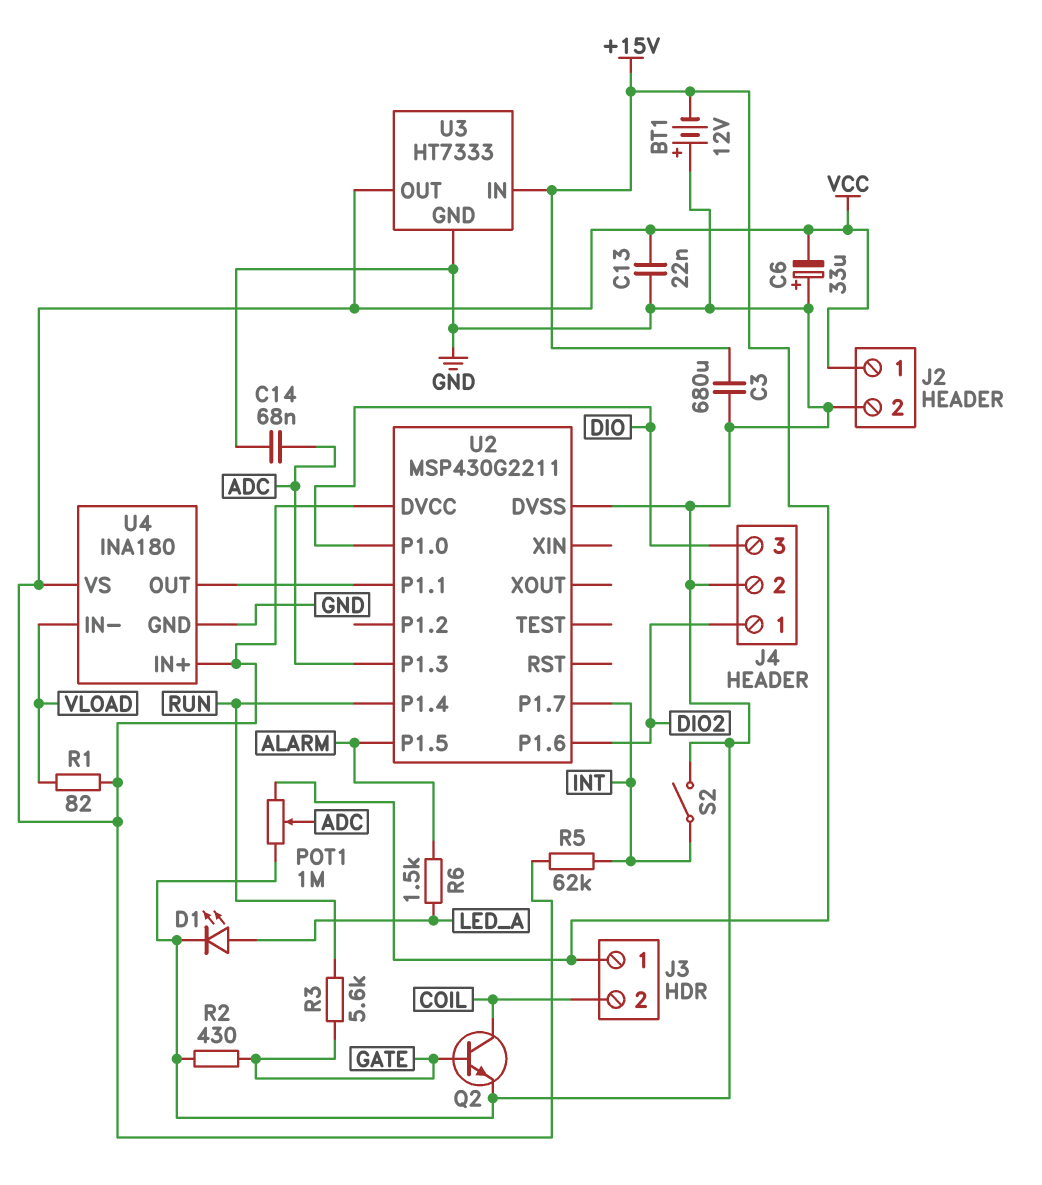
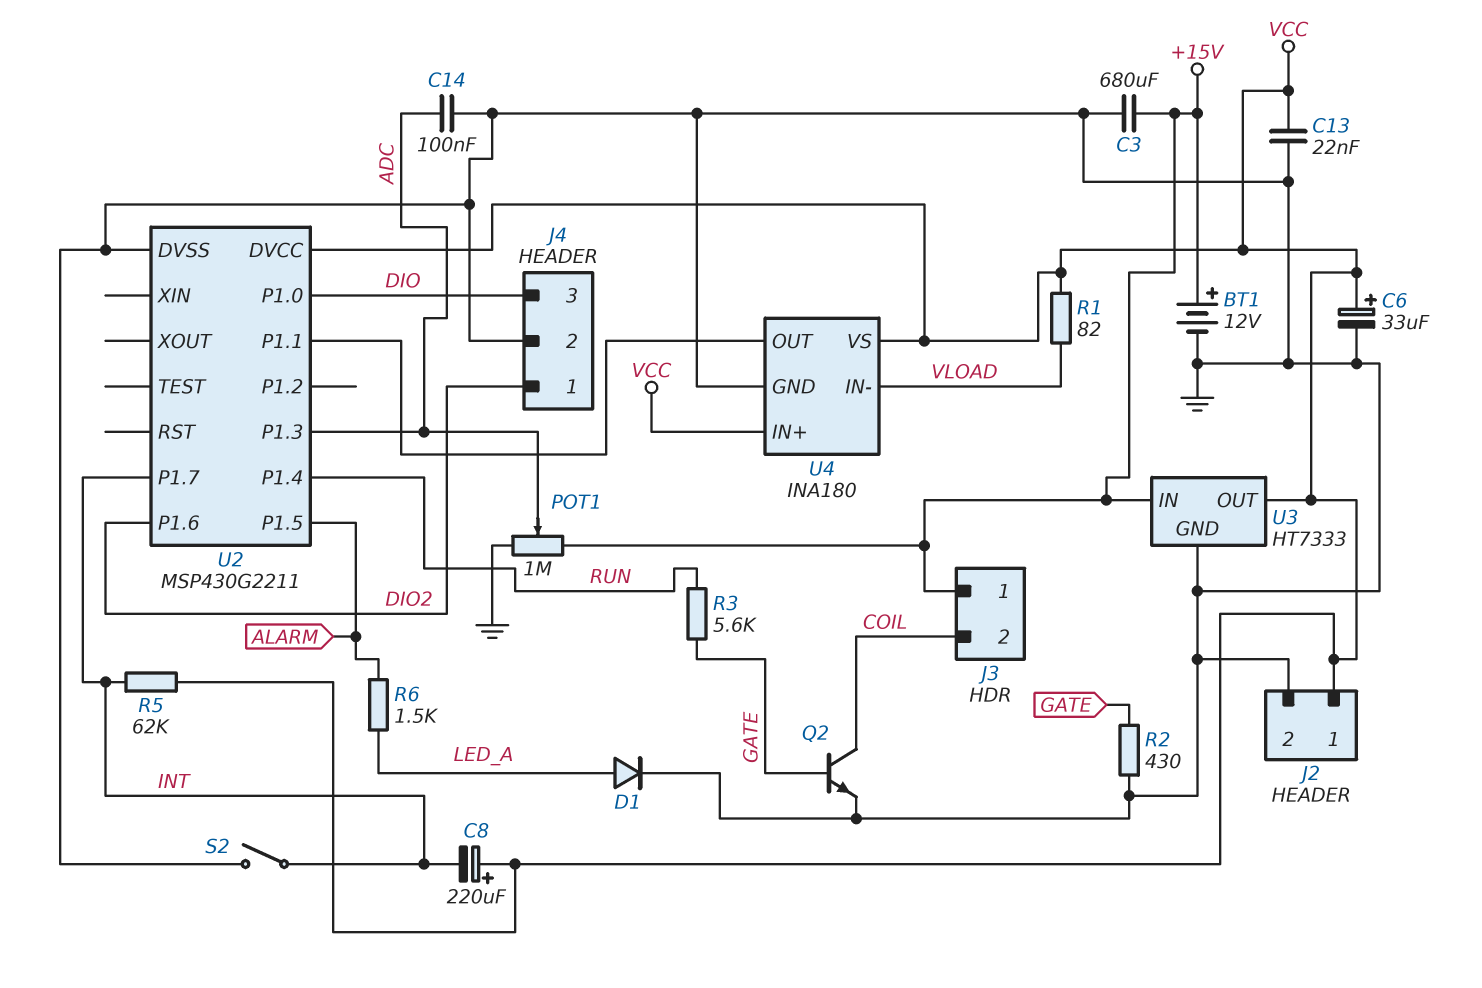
BT1: 12V (plus GND, minus +15V) -> 12V (plus +15V, minus GND)
C6: 33uF (plus GND, minus VCC) -> 33uF (plus VCC, minus GND)
C8: none -> 220uF (plus VCC, minus INT)
C14: 68nF (ADC, GND) -> 100nF (ADC, GND)
D1: LED (A LED_A, K GND) -> diode (A LED_A, K GND)

